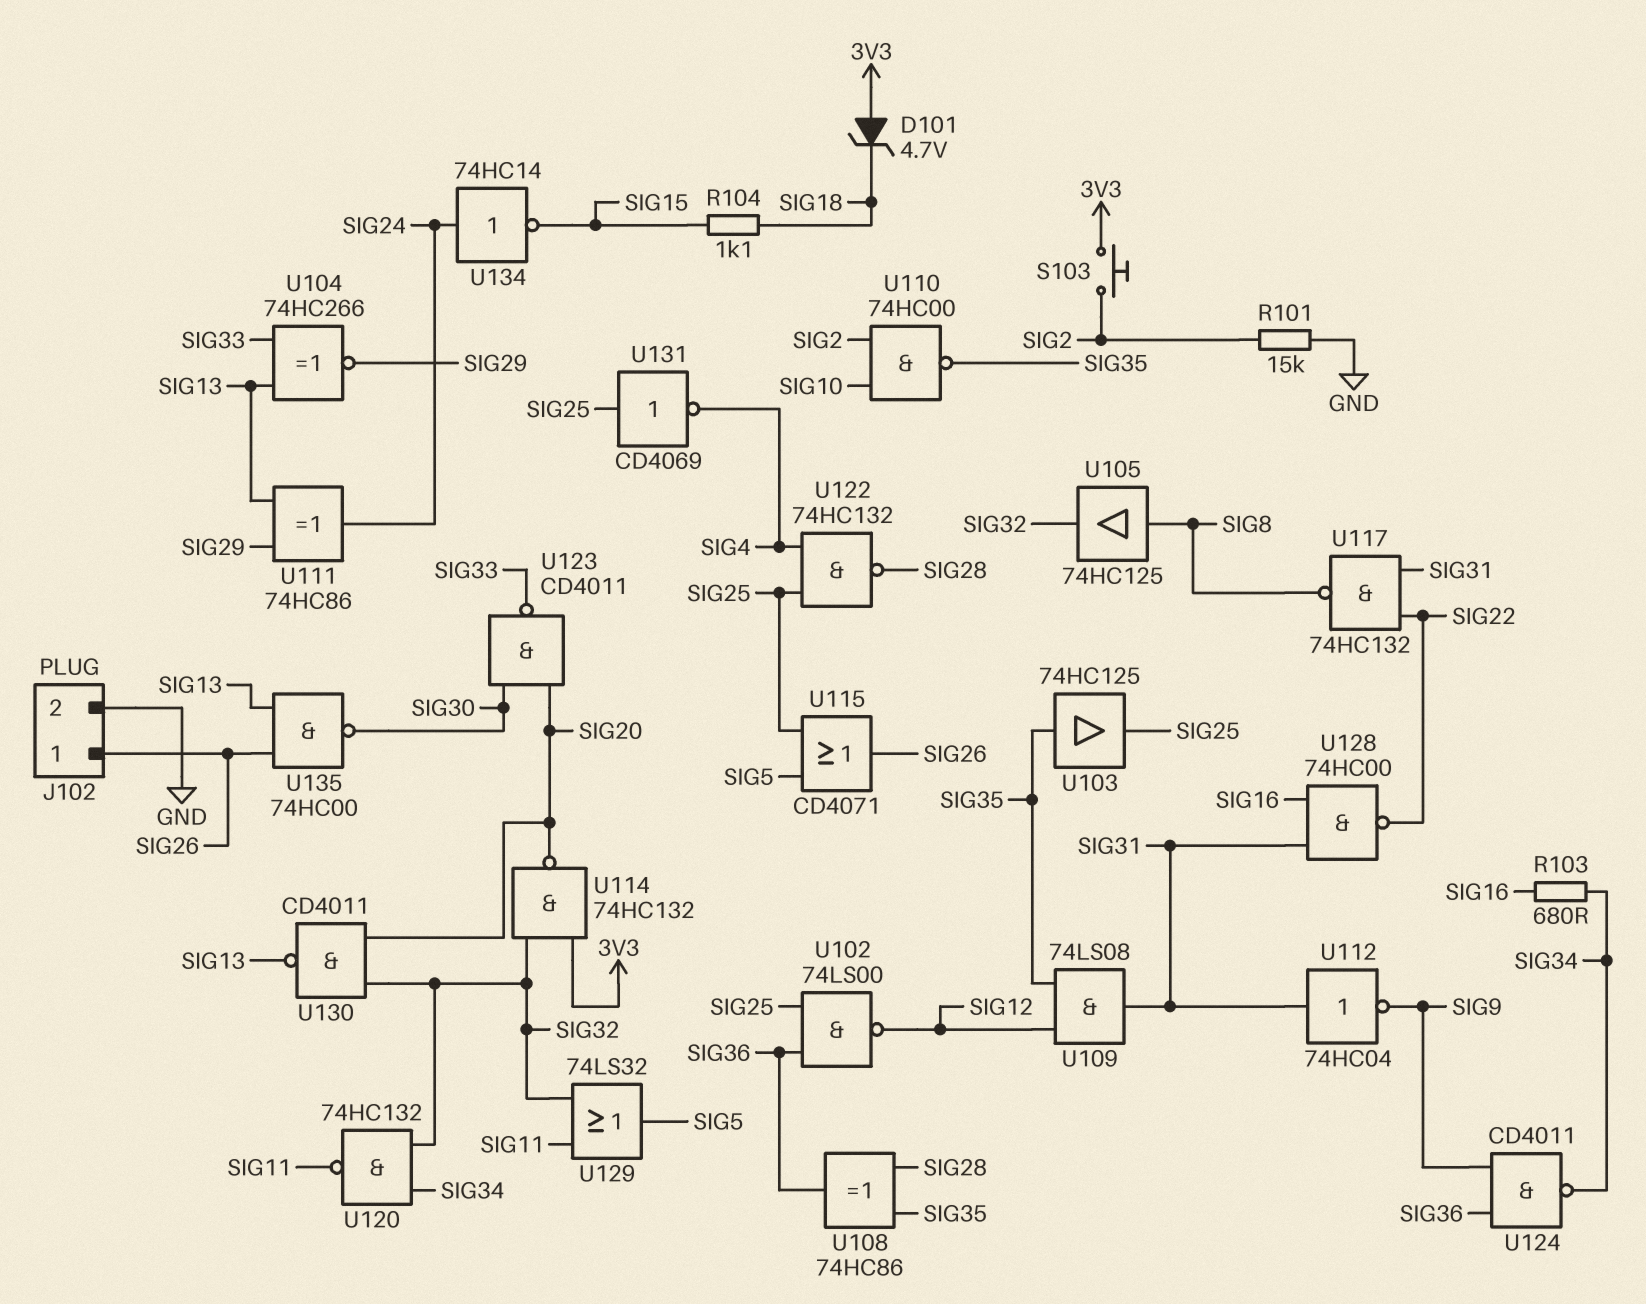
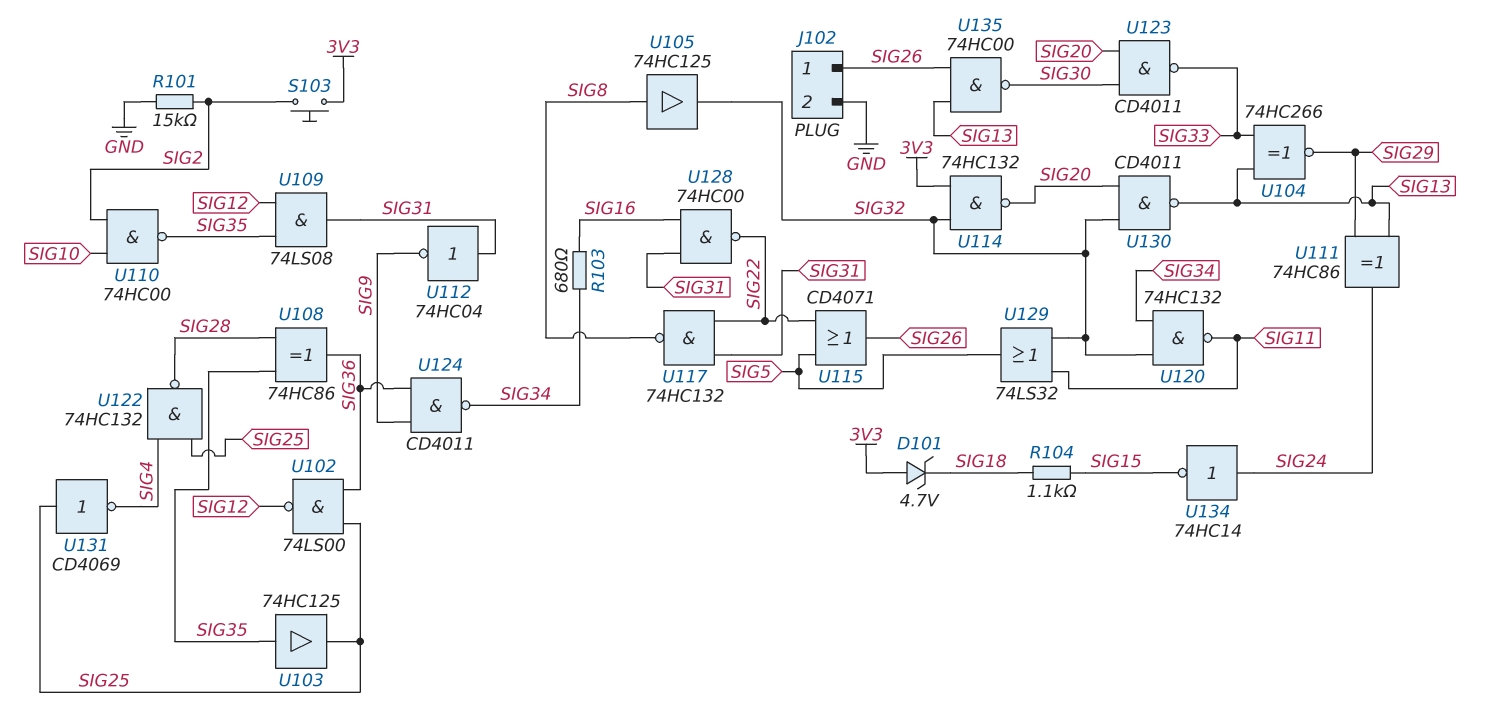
U115: OR CD4071 (in SIG5, in SIG25, out SIG26) -> OR CD4071 (in SIG5, in SIG22, out SIG26)

